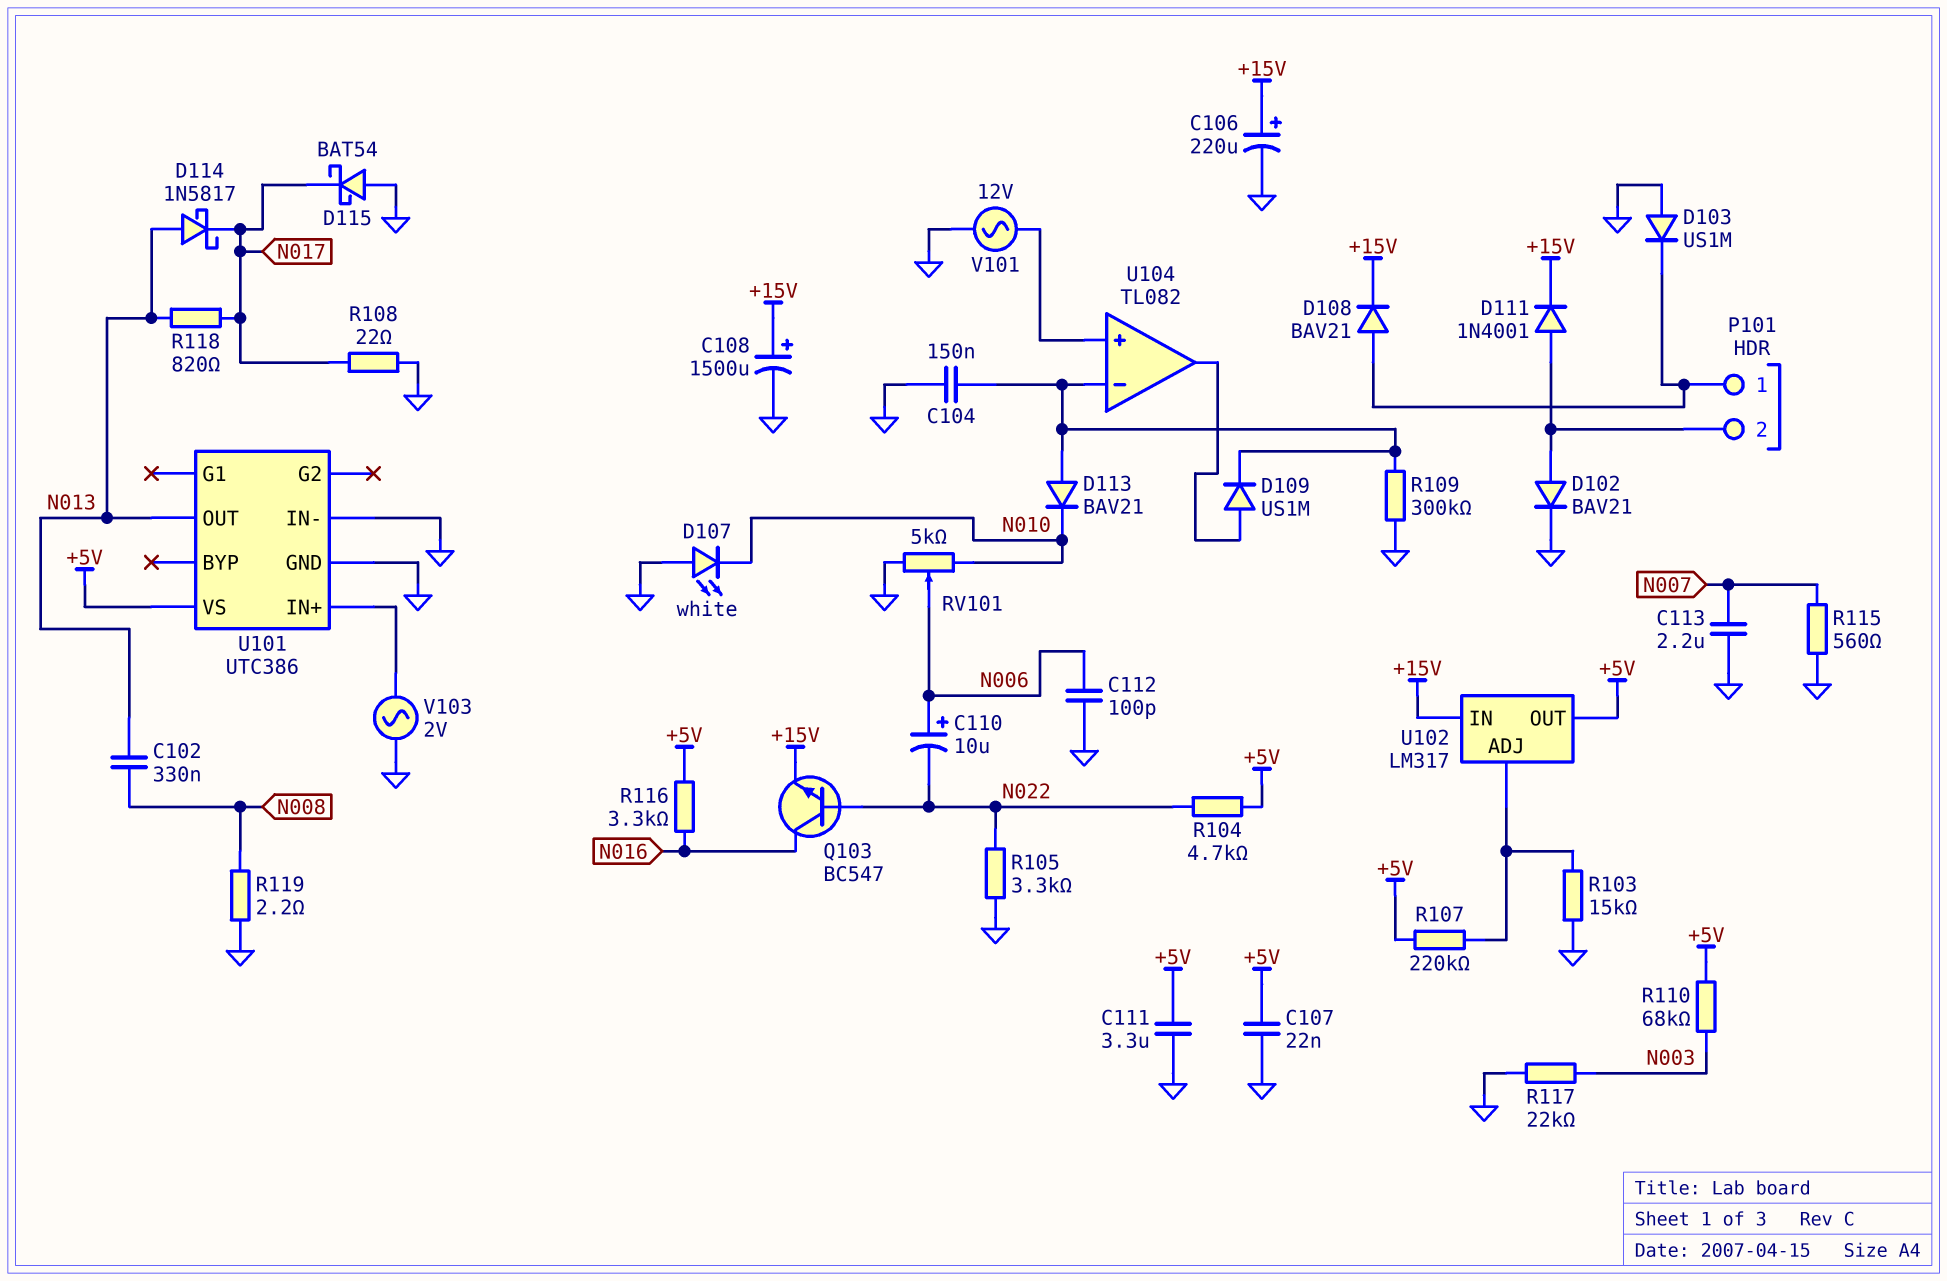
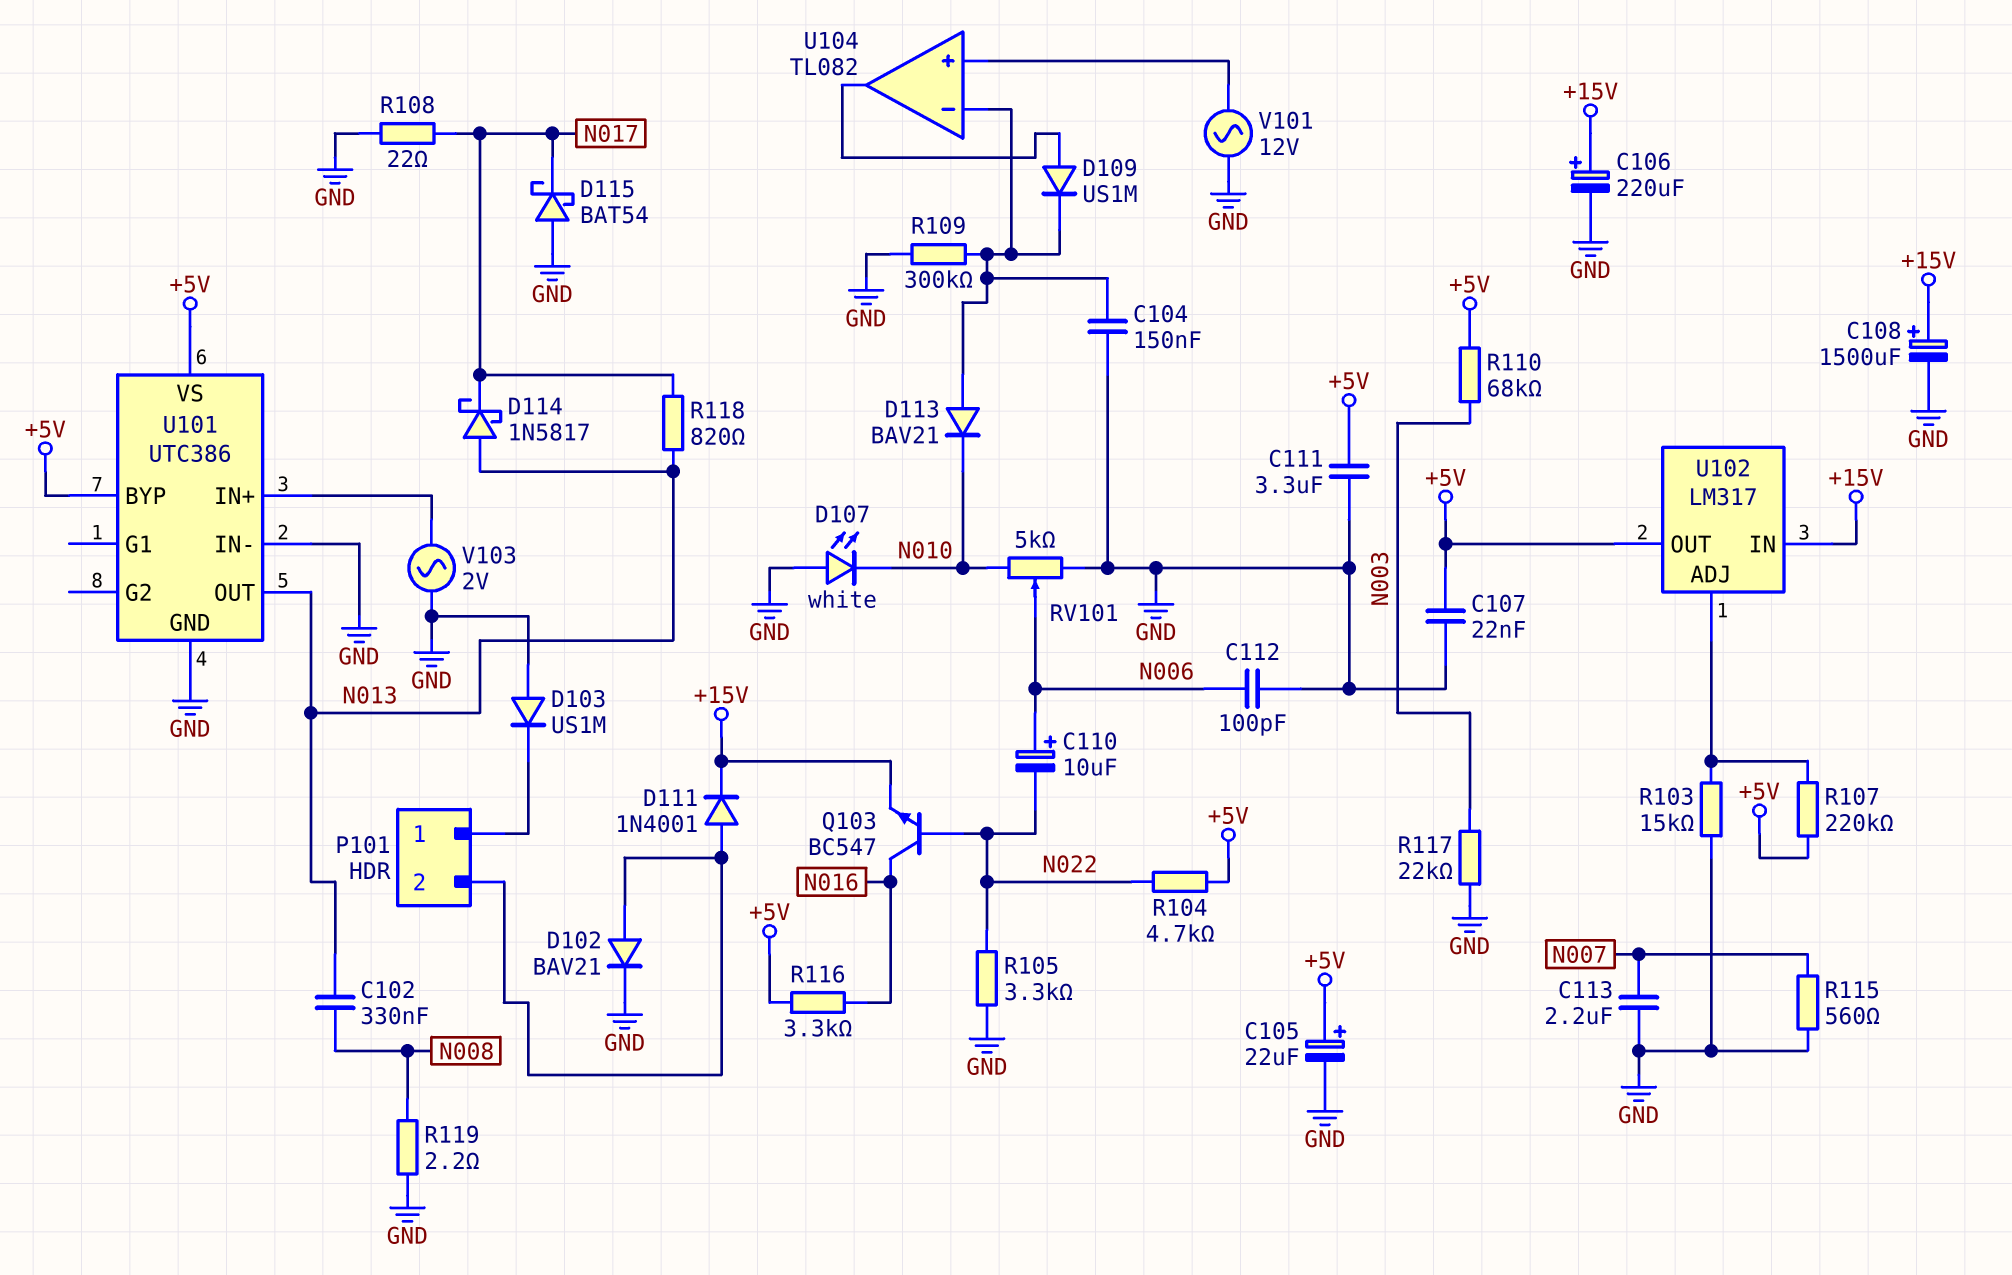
C105: none -> 22uF (plus +5V, minus GND)
D108: diode BAV21 (A P101/1, K +15V) -> none
U101 pin BYP: none -> +5V

